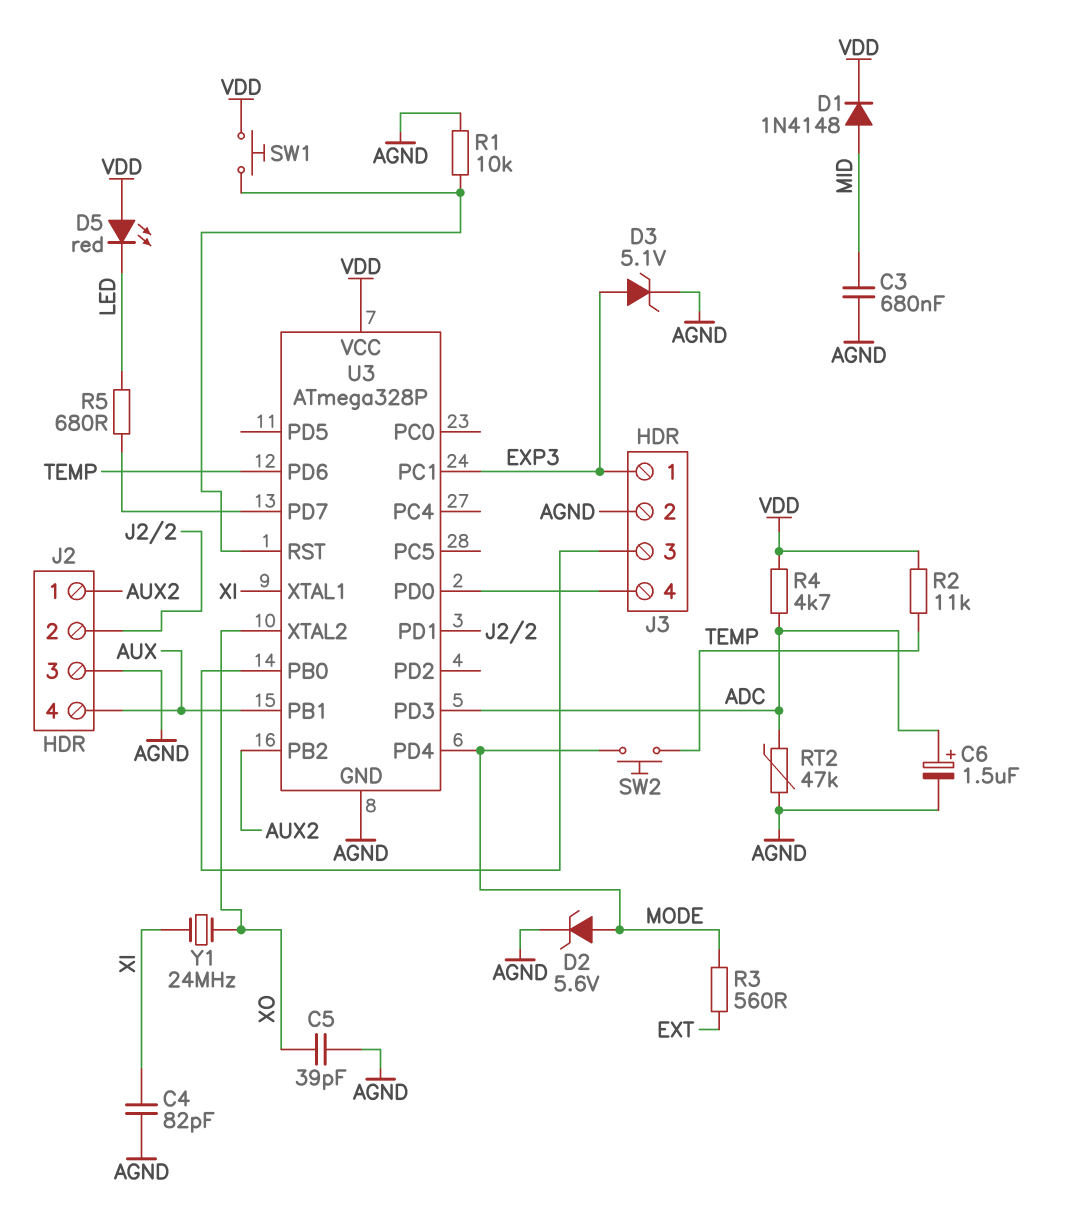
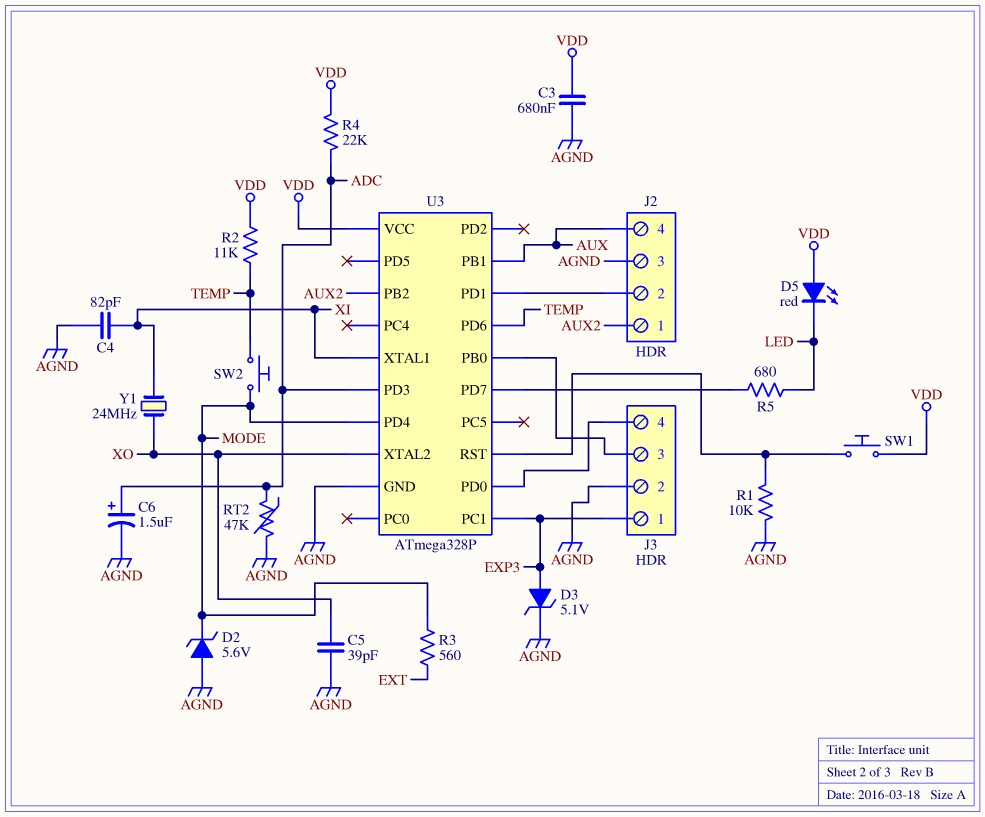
C3: 680nF (AGND, MID) -> 680nF (AGND, VDD)
D1: diode 1N4148 (A MID, K VDD) -> none
D2: zener 5.6V (A MODE, K AGND) -> zener 5.6V (A AGND, K MODE)
R4: 4.7k (ADC, VDD) -> 22k (ADC, VDD)

